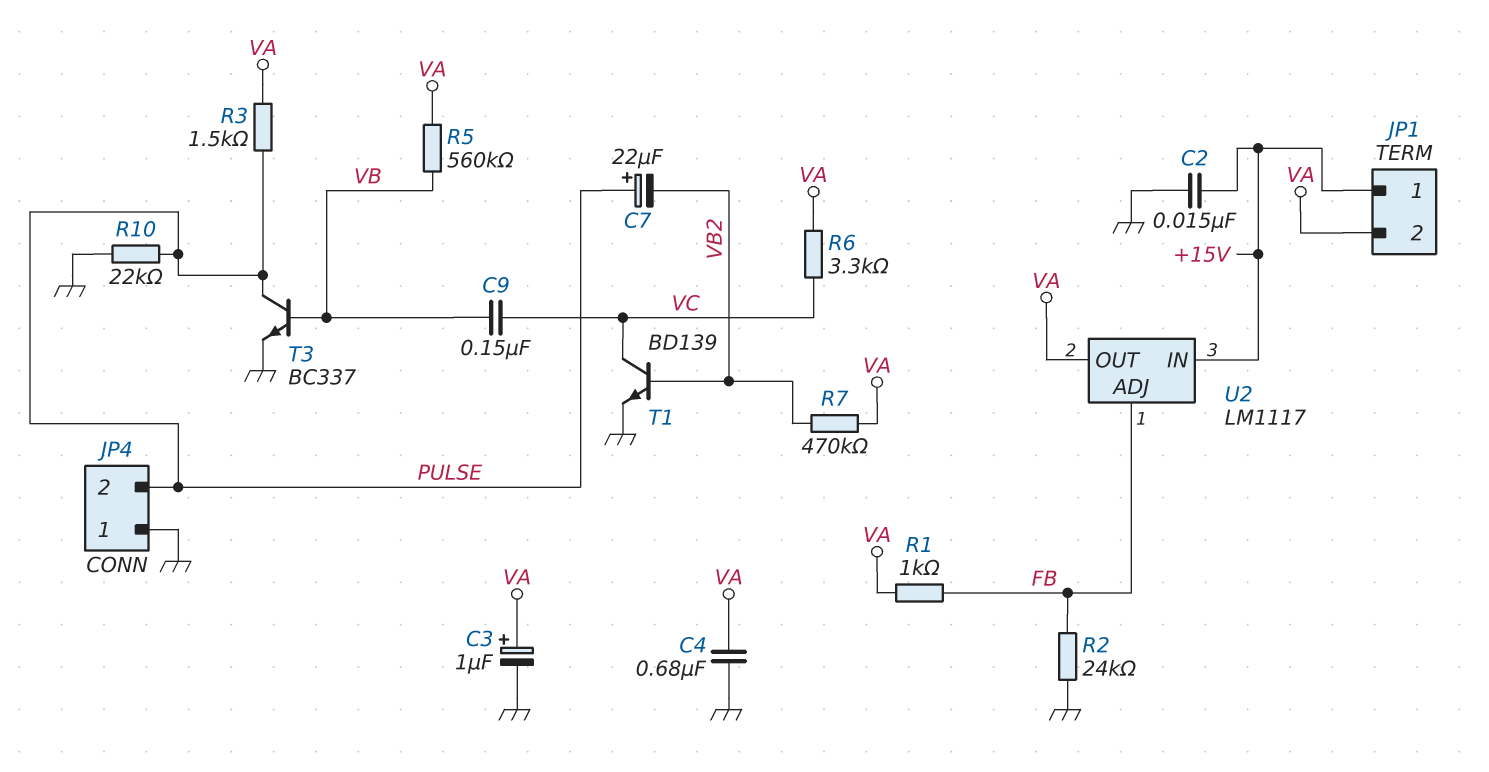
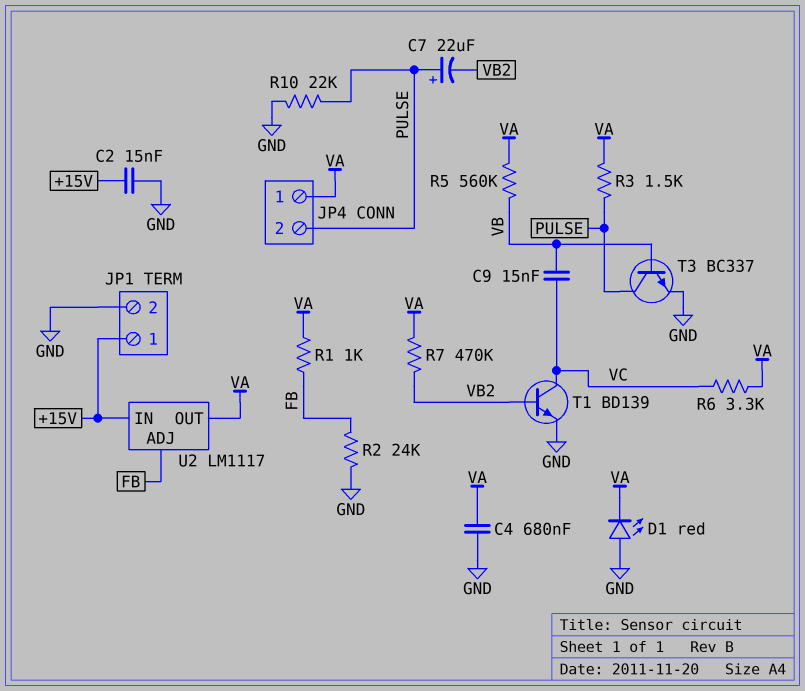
C3: 1uF (plus VA, minus GND) -> none
C9: 150nF (VB, VC) -> 15nF (VB, VC)
D1: none -> LED red (A GND, K VA)
JP1 pin 2: VA -> GND
JP4 pin 1: GND -> VA

